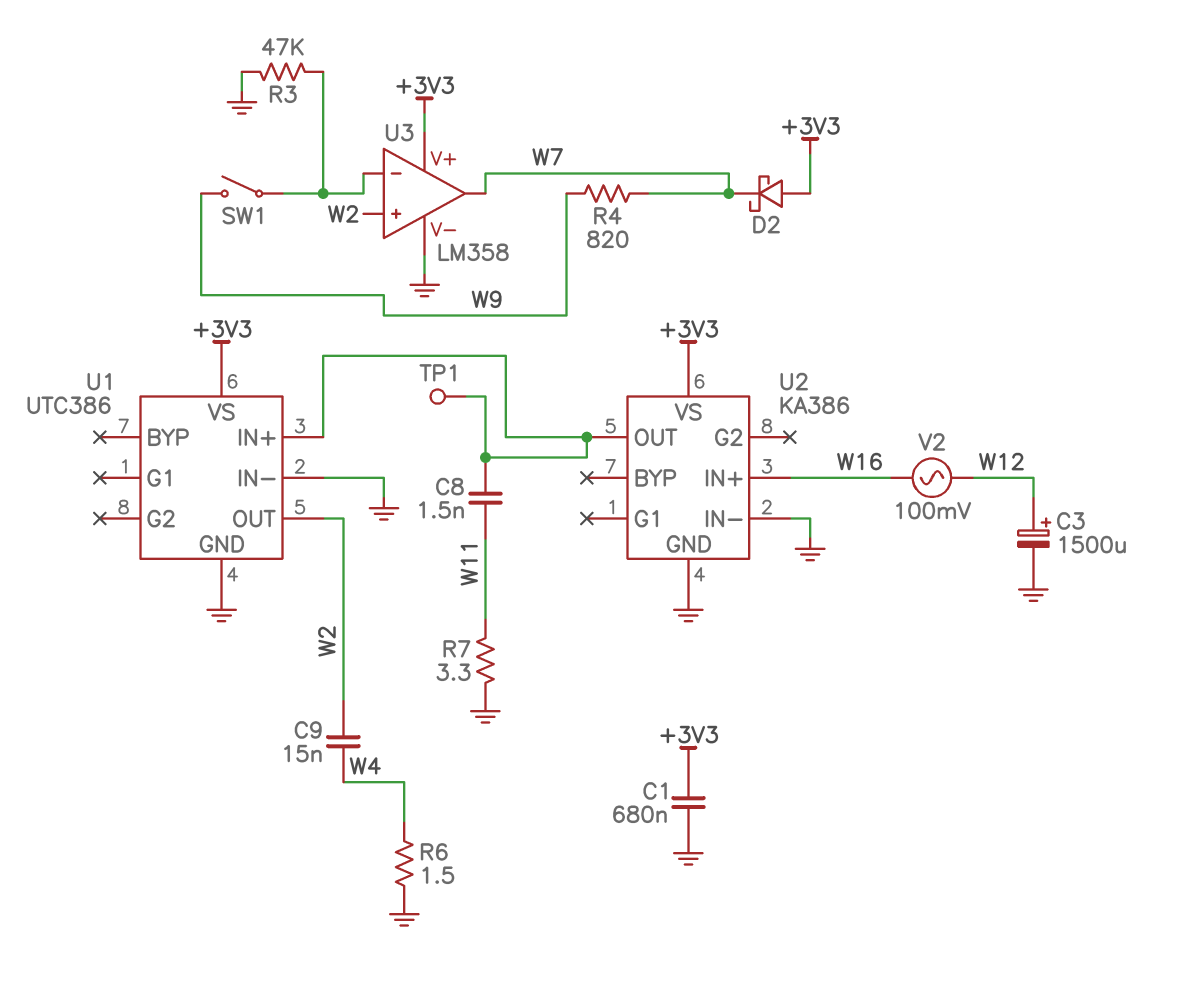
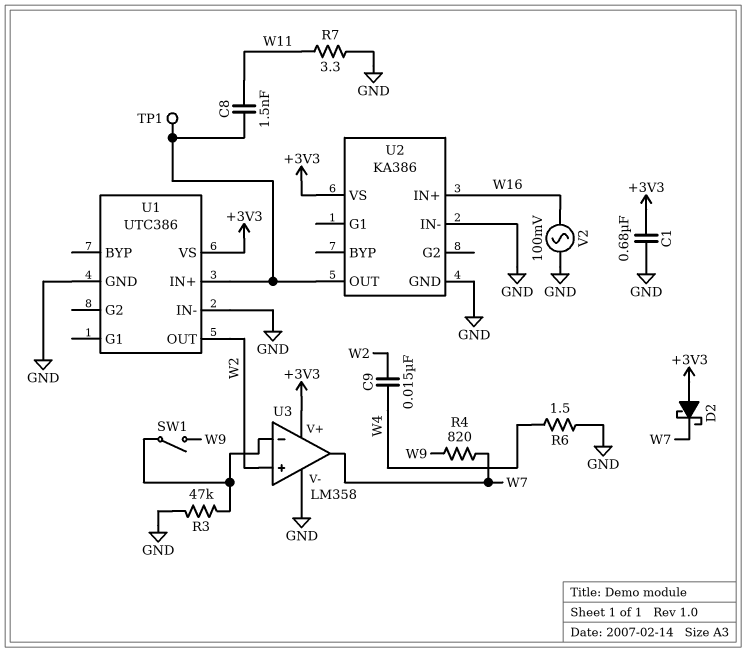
C3: 1500uF (plus W12, minus GND) -> none
V2: AC 100mV (W12, W16) -> AC 100mV (GND, W16)

